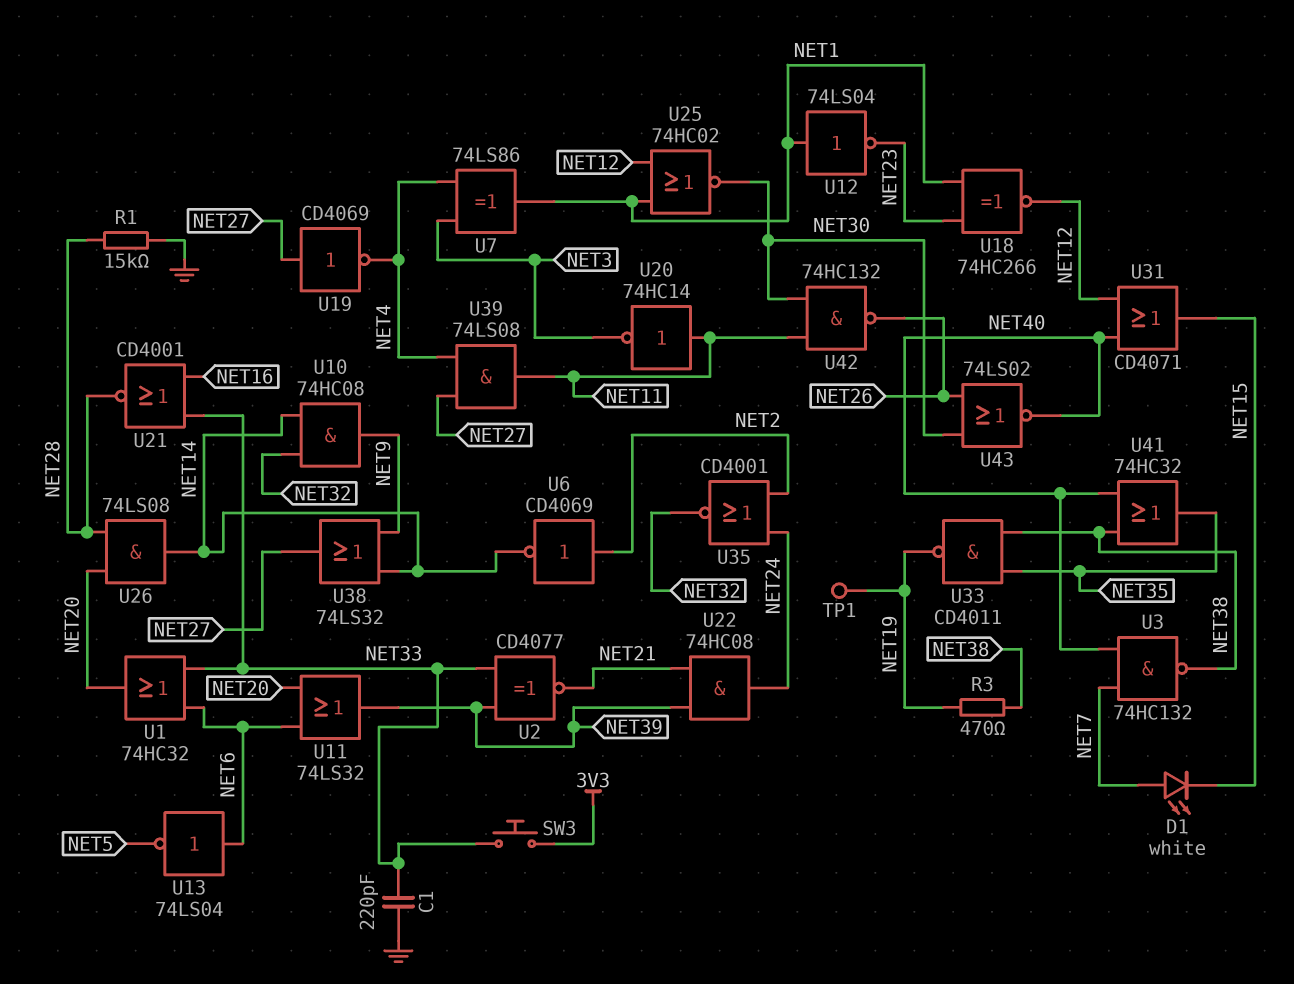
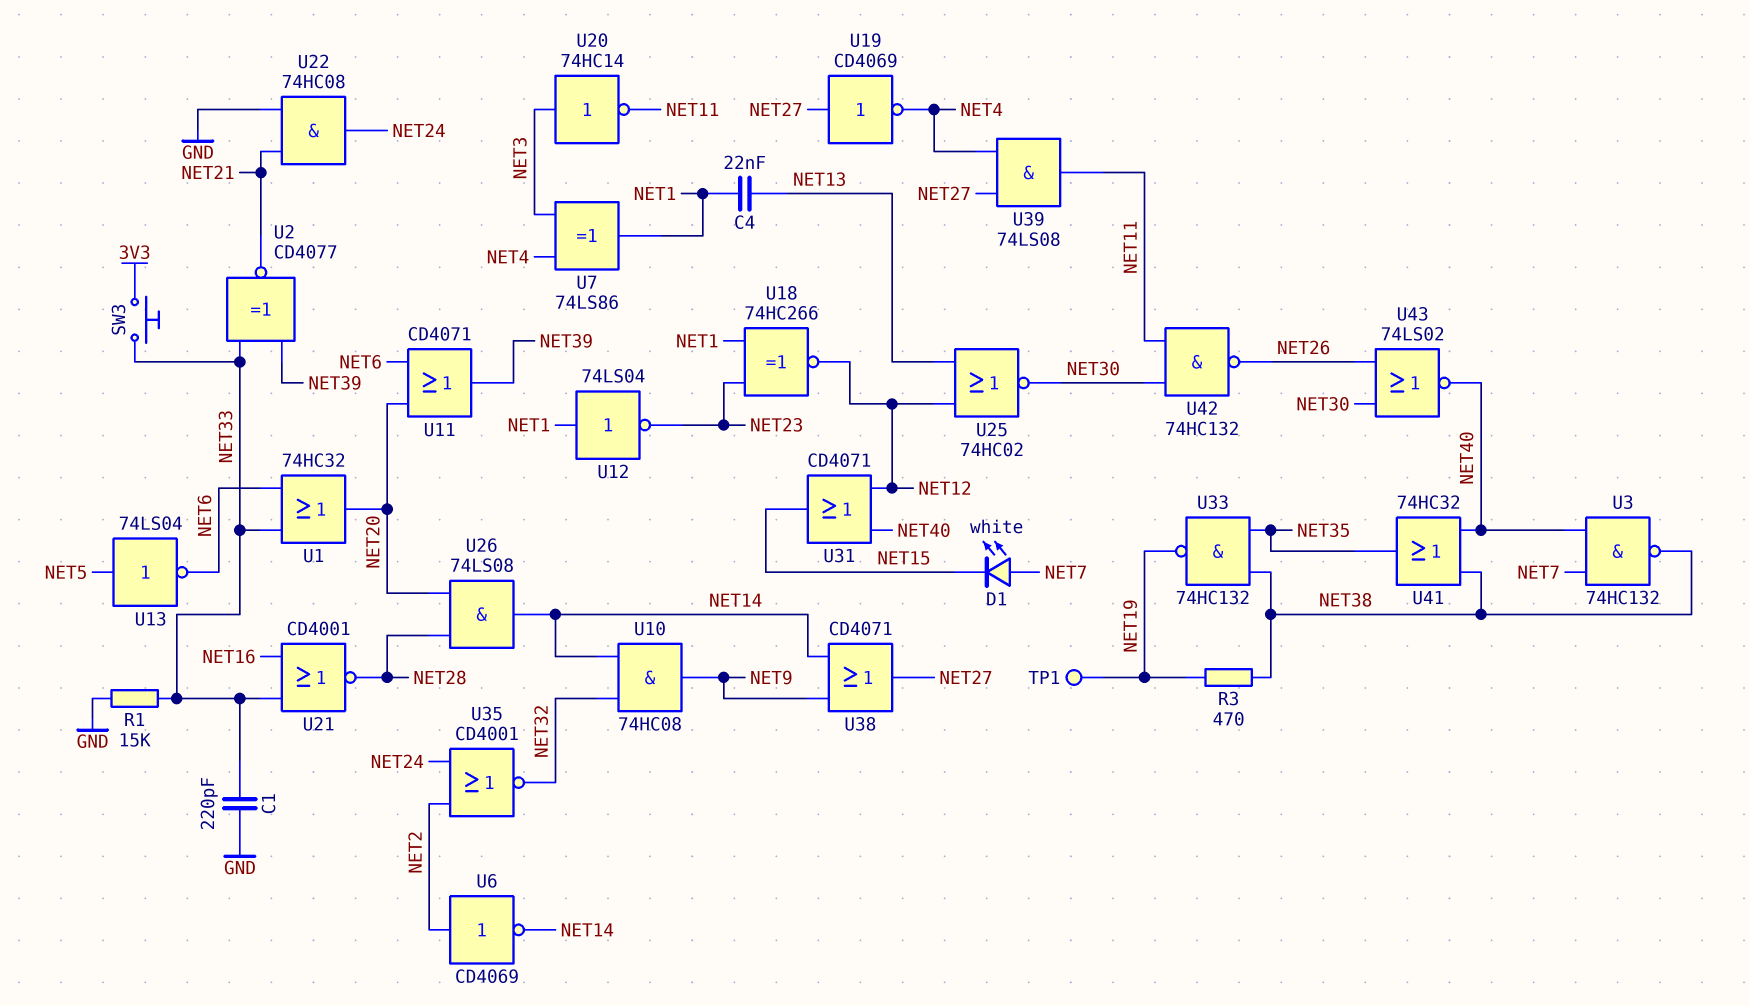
C4: none -> 22nF (NET1, NET13)
R1: 15k (GND, NET28) -> 15k (GND, NET33)
U11: OR 74LS32 (in NET6, in NET20, out NET39) -> OR CD4071 (in NET6, in NET20, out NET39)
U13: NOT 74LS04 (in NET6, out NET5) -> NOT 74LS04 (in NET5, out NET6)
U20: NOT 74HC14 (in NET11, out NET3) -> NOT 74HC14 (in NET3, out NET11)
U22: AND 74HC08 (in NET21, in NET39, out NET24) -> AND 74HC08 (in GND, in NET21, out NET24)
U25: NOR 74HC02 (in NET1, in NET12, out NET30) -> NOR 74HC02 (in NET12, in NET13, out NET30)
U33: NAND CD4011 (in NET35, in NET38, out NET19) -> NAND 74HC132 (in NET35, in NET38, out NET19)
U38: OR 74LS32 (in NET9, in NET14, out NET27) -> OR CD4071 (in NET9, in NET14, out NET27)

